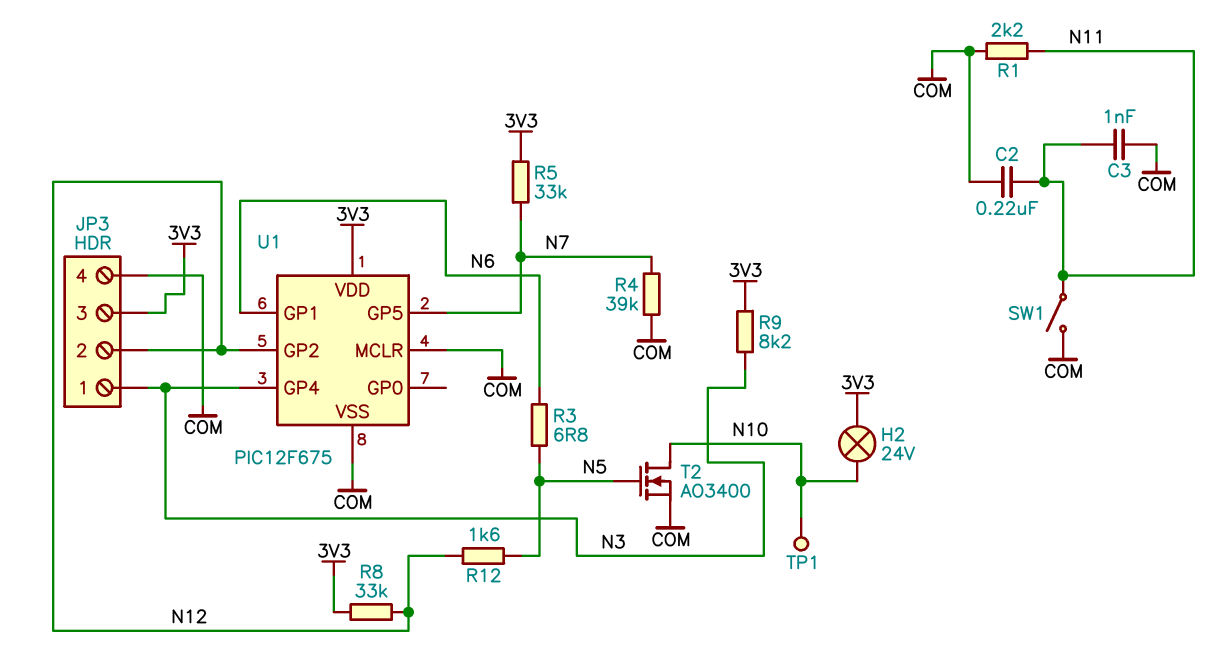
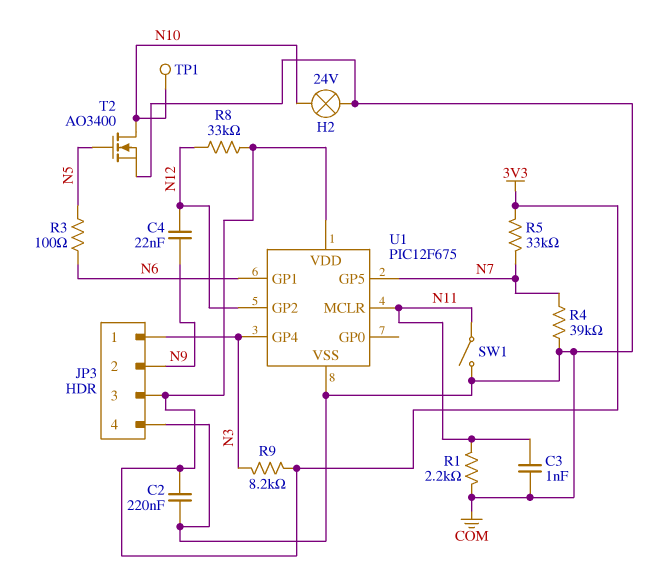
C2: 220nF (COM, N11) -> 220nF (3V3, COM)
C4: none -> 22nF (N9, N12)
H2: lamp 24V (3V3, N10) -> lamp 24V (COM, N10)
JP3 pin 2: N12 -> N9
R3: 6.8 (N5, N6) -> 100 (N5, N6)
R12: 1.6k (N5, N12) -> none
U1 pin MCLR: COM -> N11

